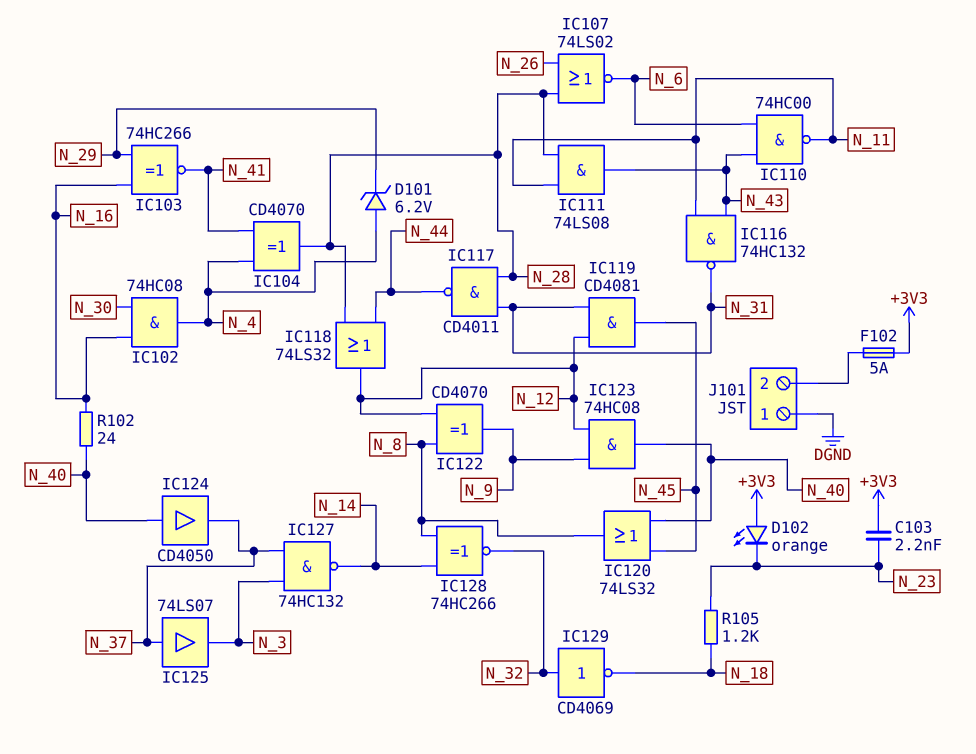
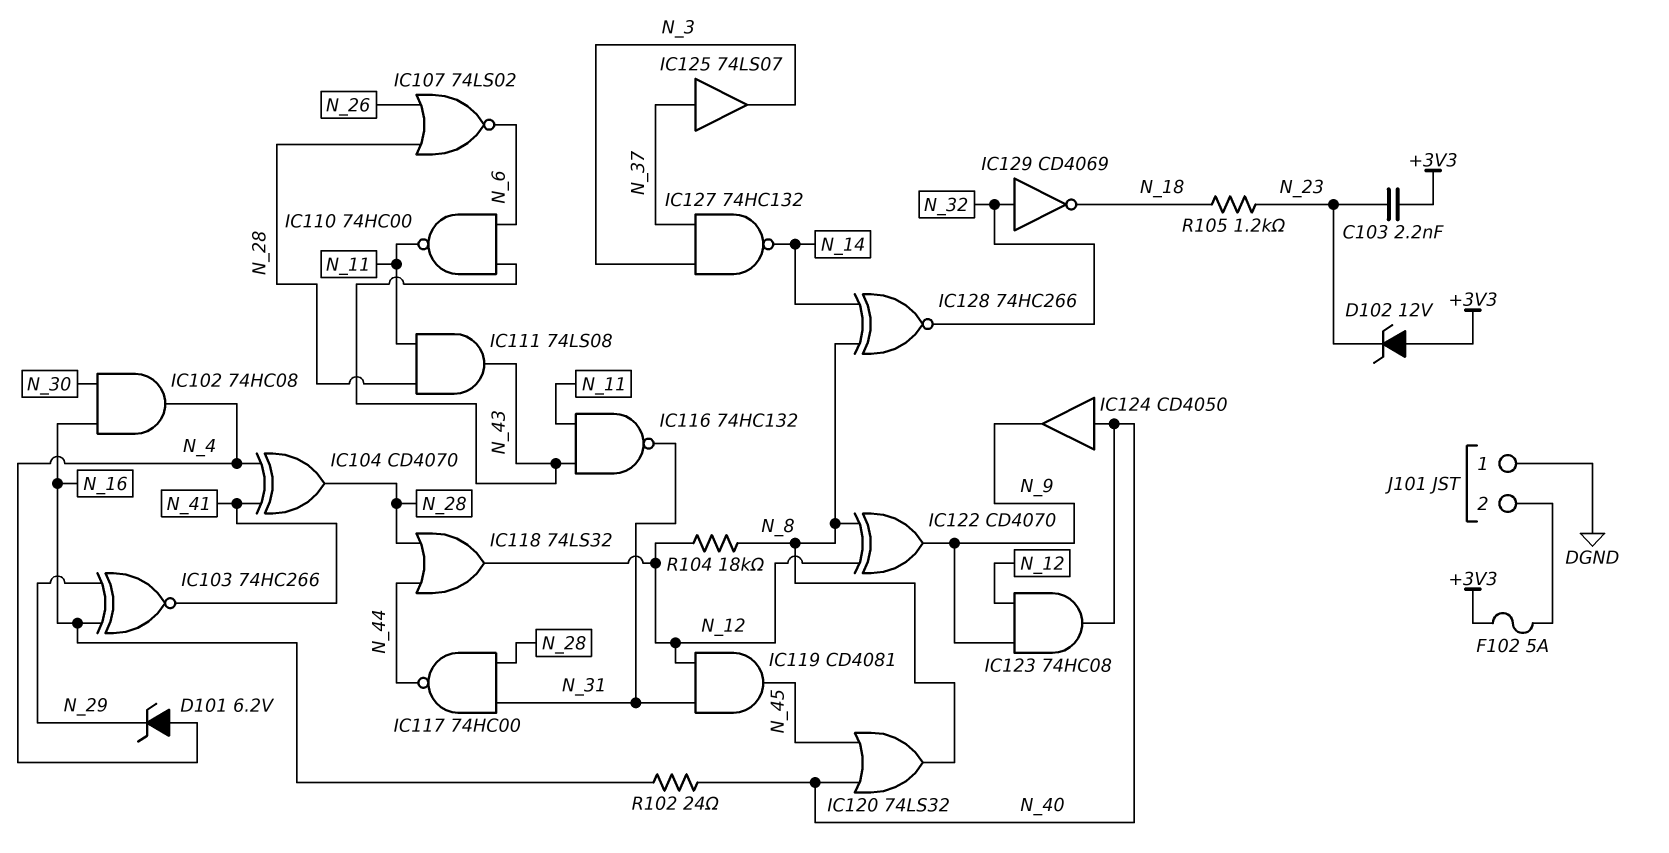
D102: LED orange (A +3V3, K N_23) -> zener 12V (A +3V3, K N_23)
IC117: NAND CD4011 (in N_28, in N_31, out N_44) -> NAND 74HC00 (in N_28, in N_31, out N_44)
IC124: buffer CD4050 (in N_40, out N_37) -> buffer CD4050 (in N_40, out N_9)
R104: none -> 18k (N_8, N_12)

